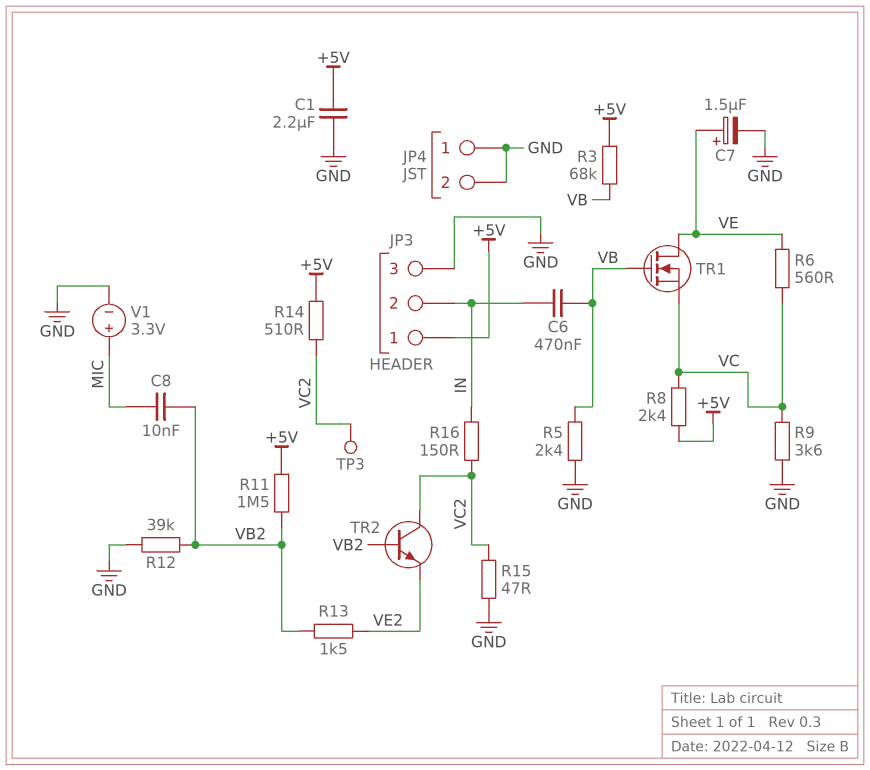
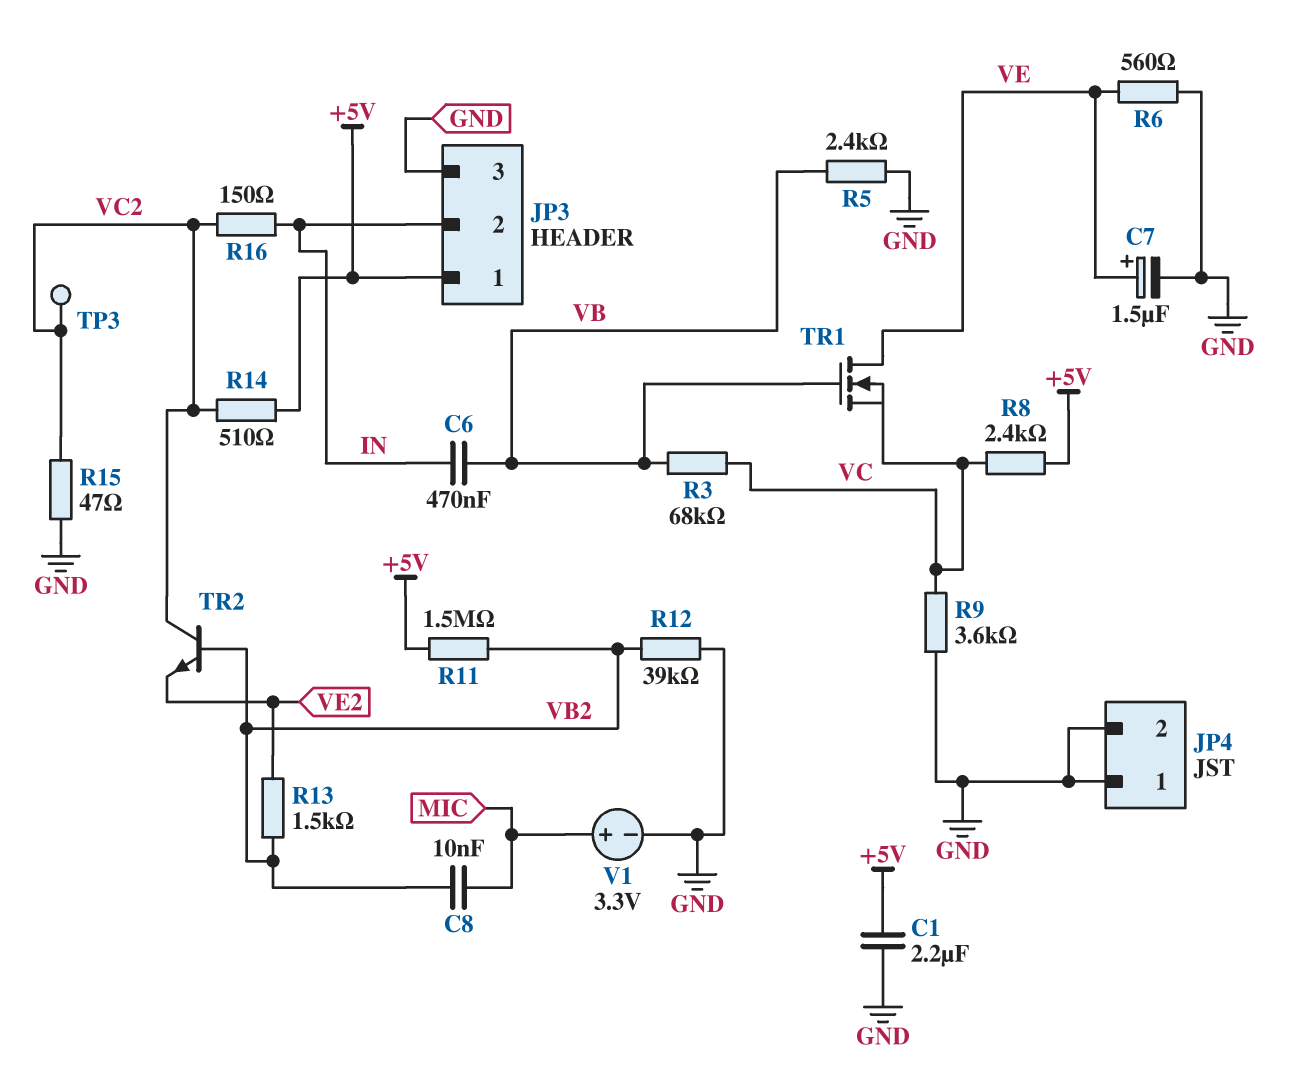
R3: 68k (+5V, VB) -> 68k (VB, VC)
R6: 560 (VC, VE) -> 560 (GND, VE)

